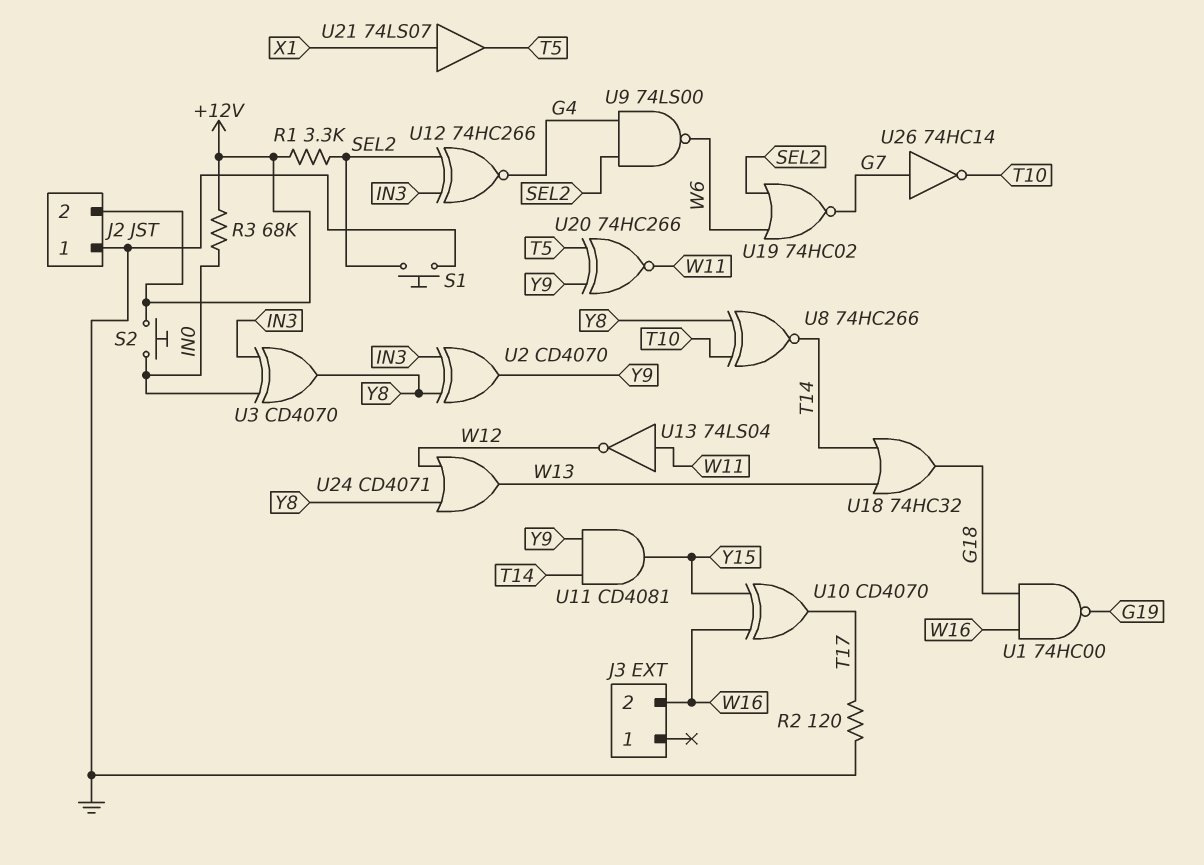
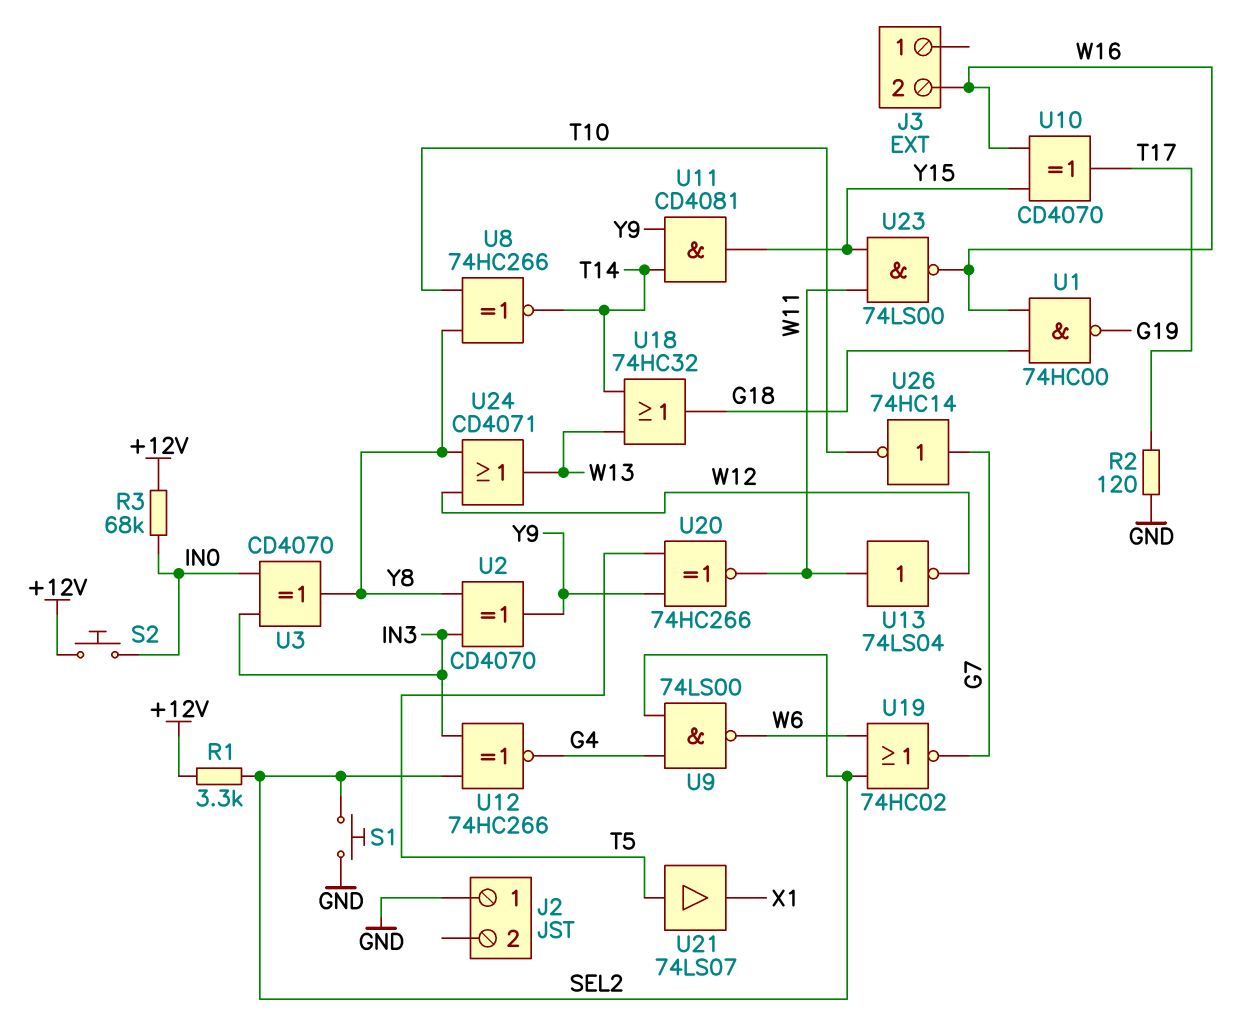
J2 pin 2: +12V -> none
U21: buffer 74LS07 (in X1, out T5) -> buffer 74LS07 (in T5, out X1)
U23: none -> NAND 74LS00 (in W11, in Y15, out W16)

